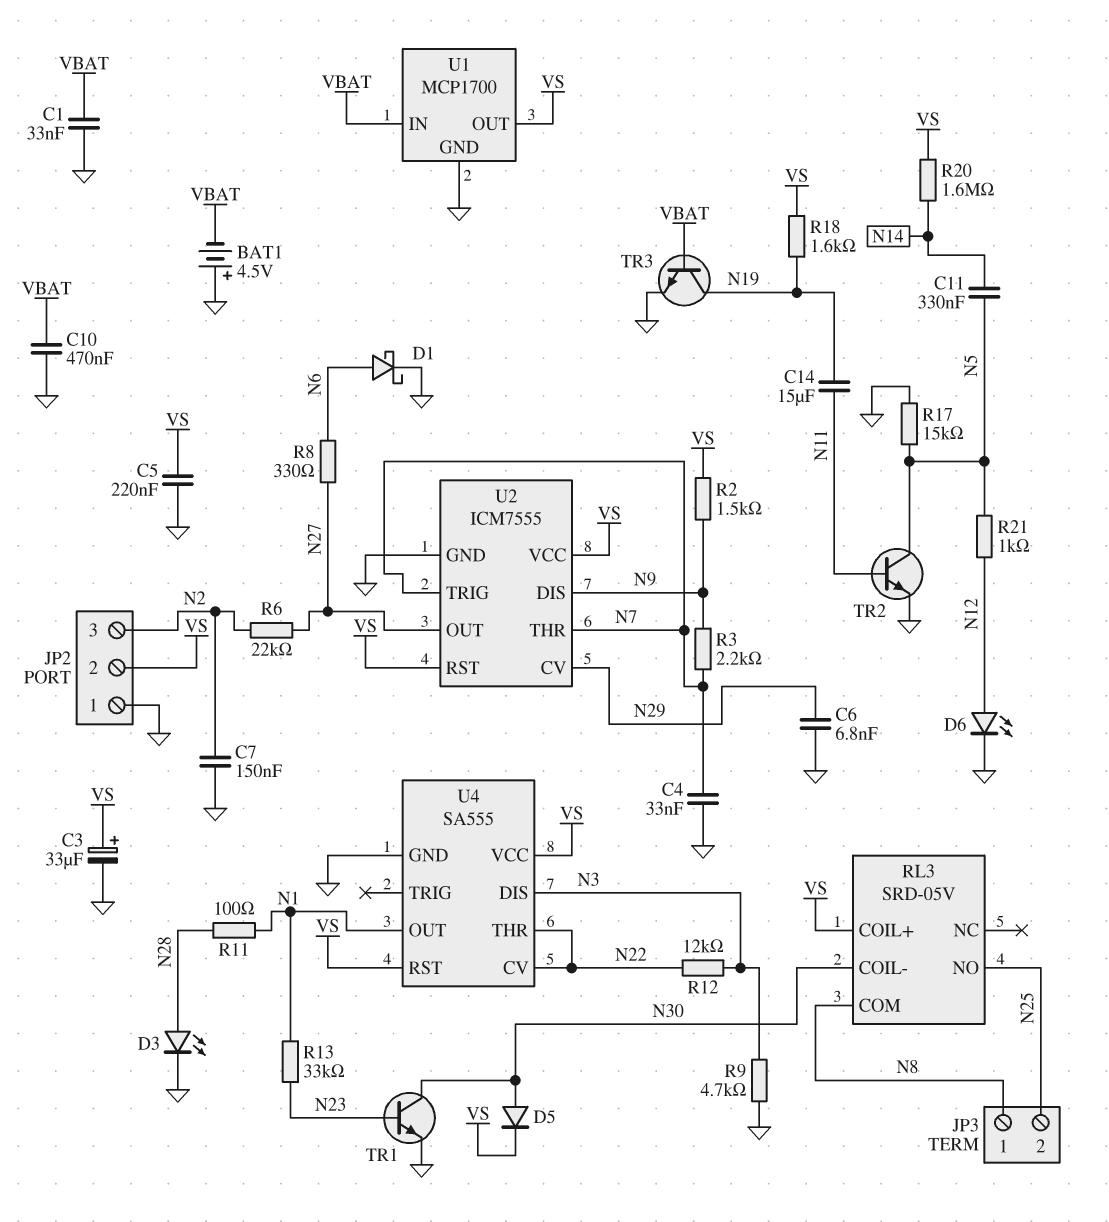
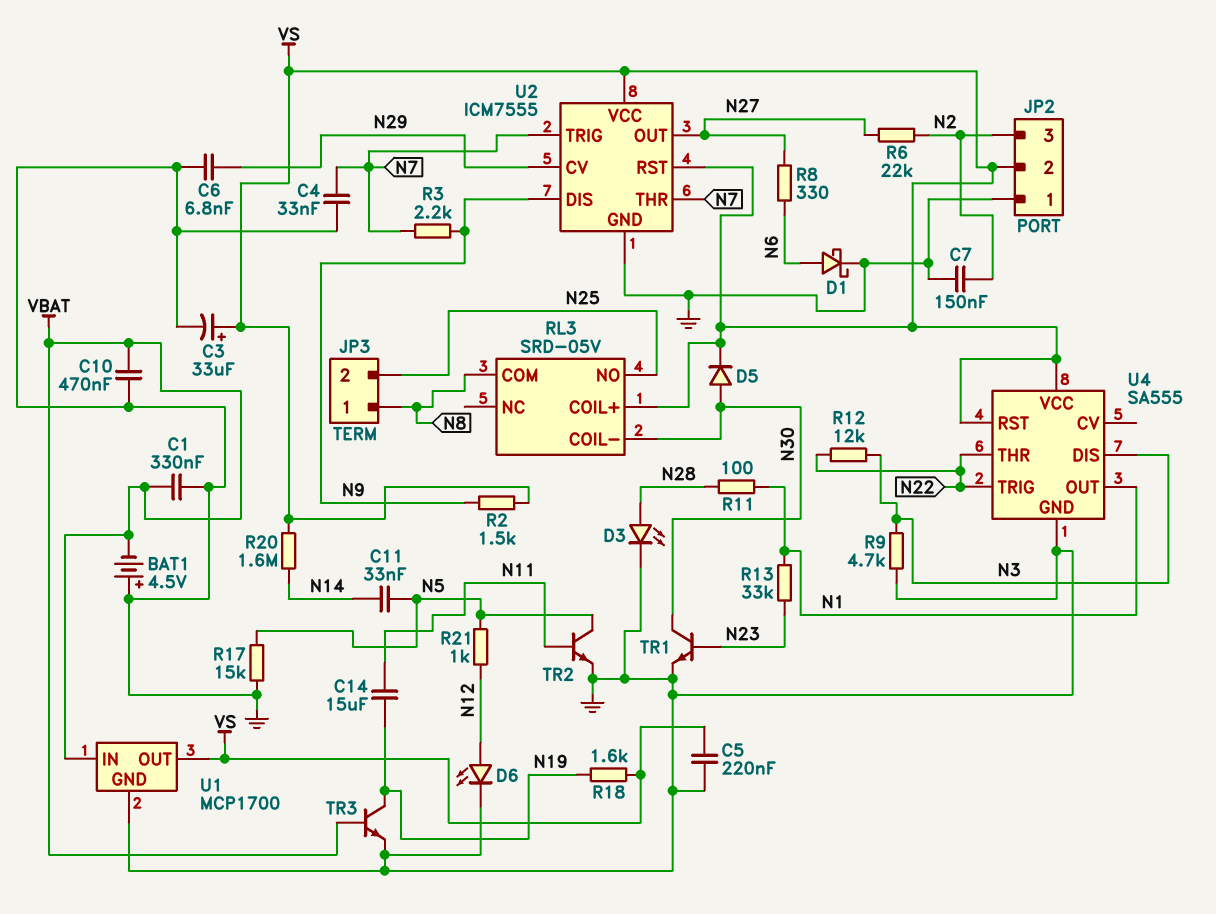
C1: 33nF (GND, VBAT) -> 330nF (GND, VBAT)
C11: 330nF (N5, N14) -> 33nF (N5, N14)
U4 pin CV: N22 -> none
U4 pin TRIG: none -> N22

